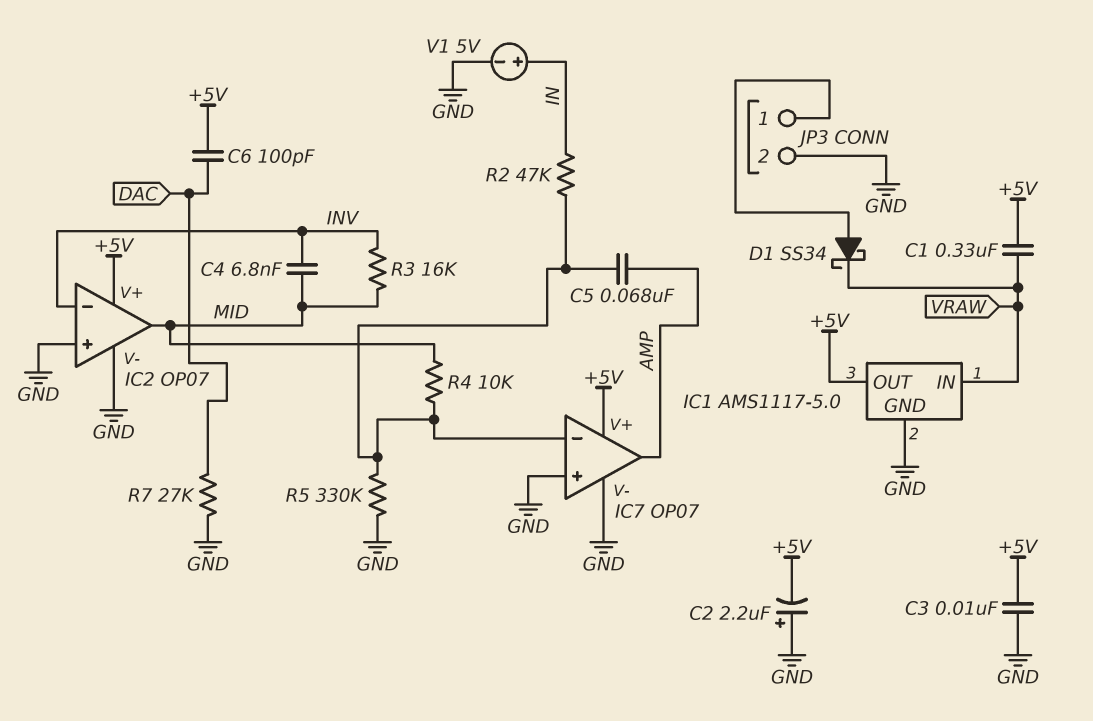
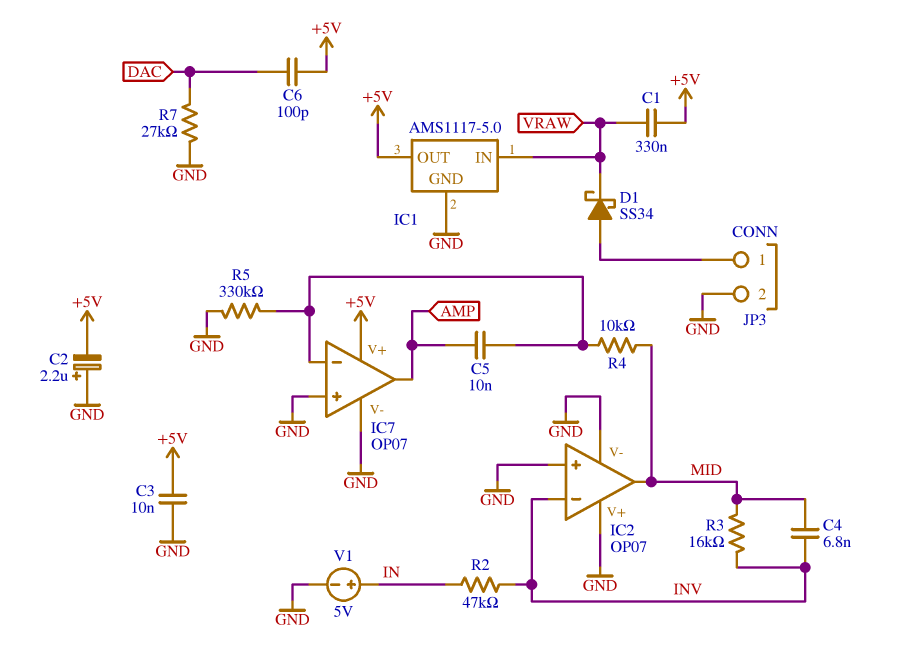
C5: 68nF (AMP, IC7/in-) -> 10nF (AMP, IC7/in-)
IC2 pin V+: +5V -> GND
R2: 47k (IC7/in-, IN) -> 47k (IN, INV)

